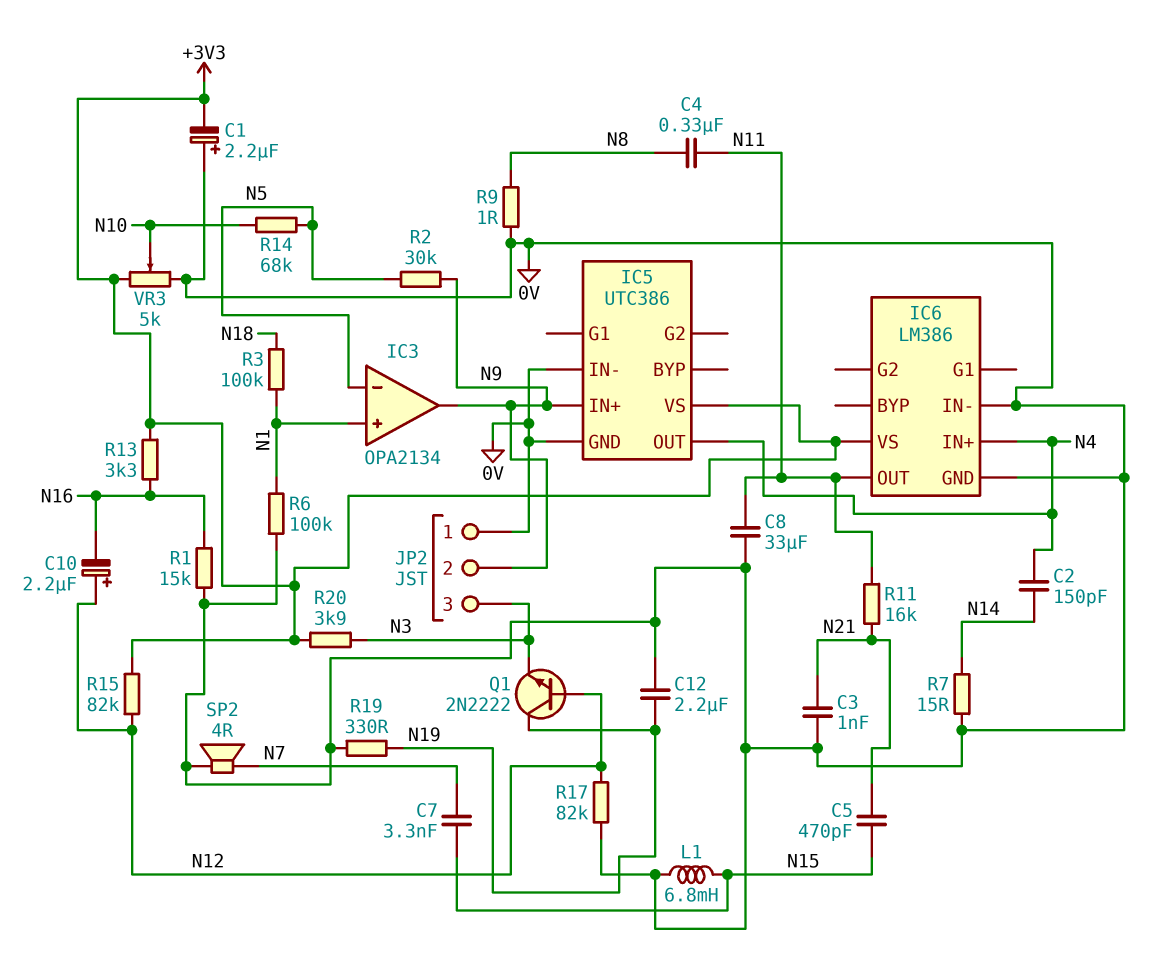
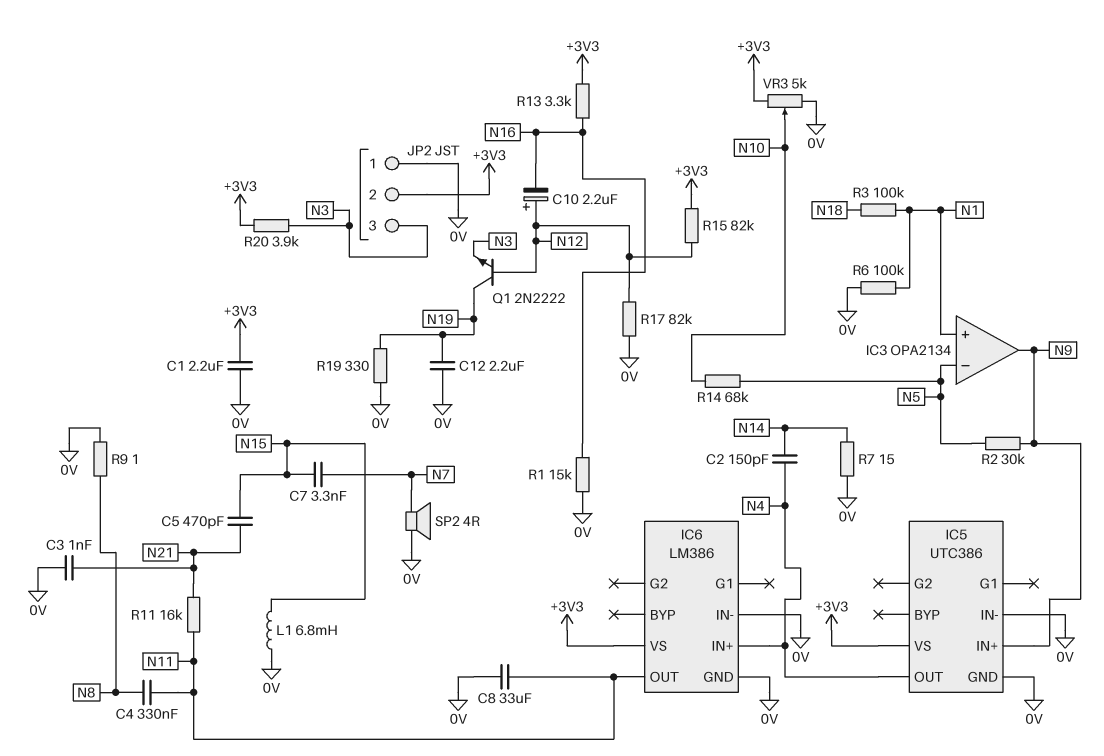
C1: 2.2uF (plus 0V, minus +3V3) -> 2.2uF (+3V3, 0V)
JP2 pin 2: N9 -> +3V3

